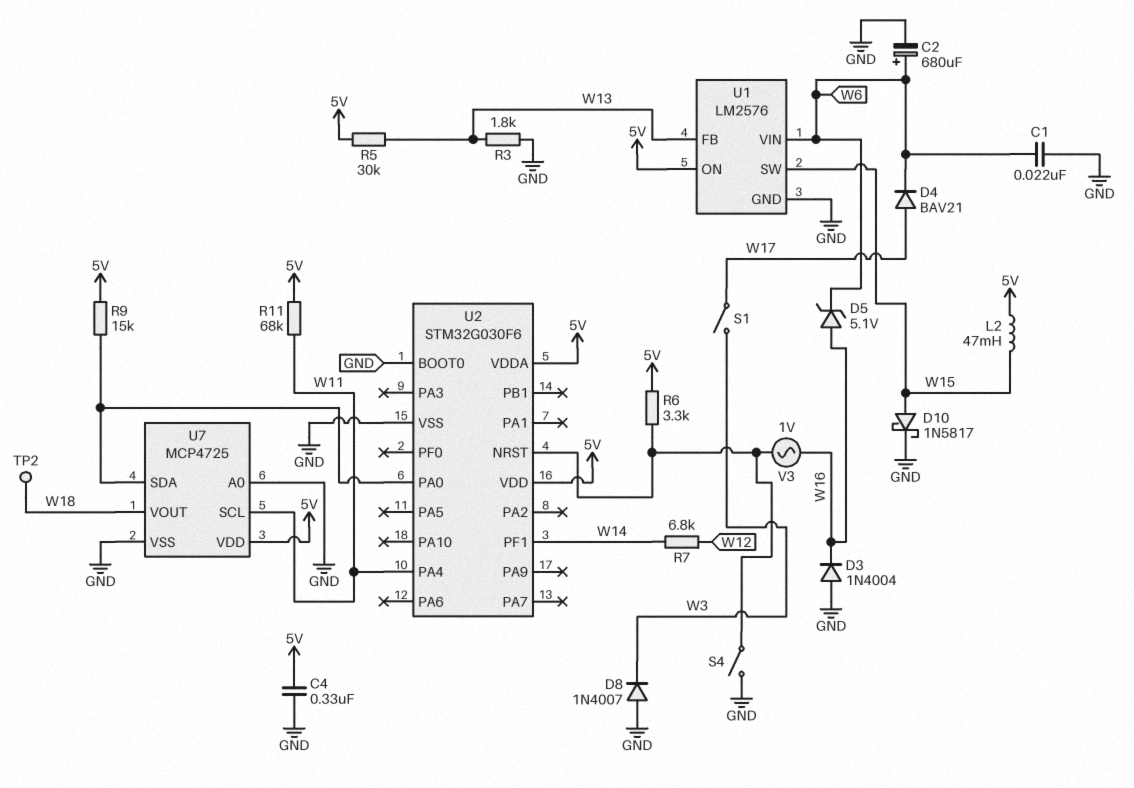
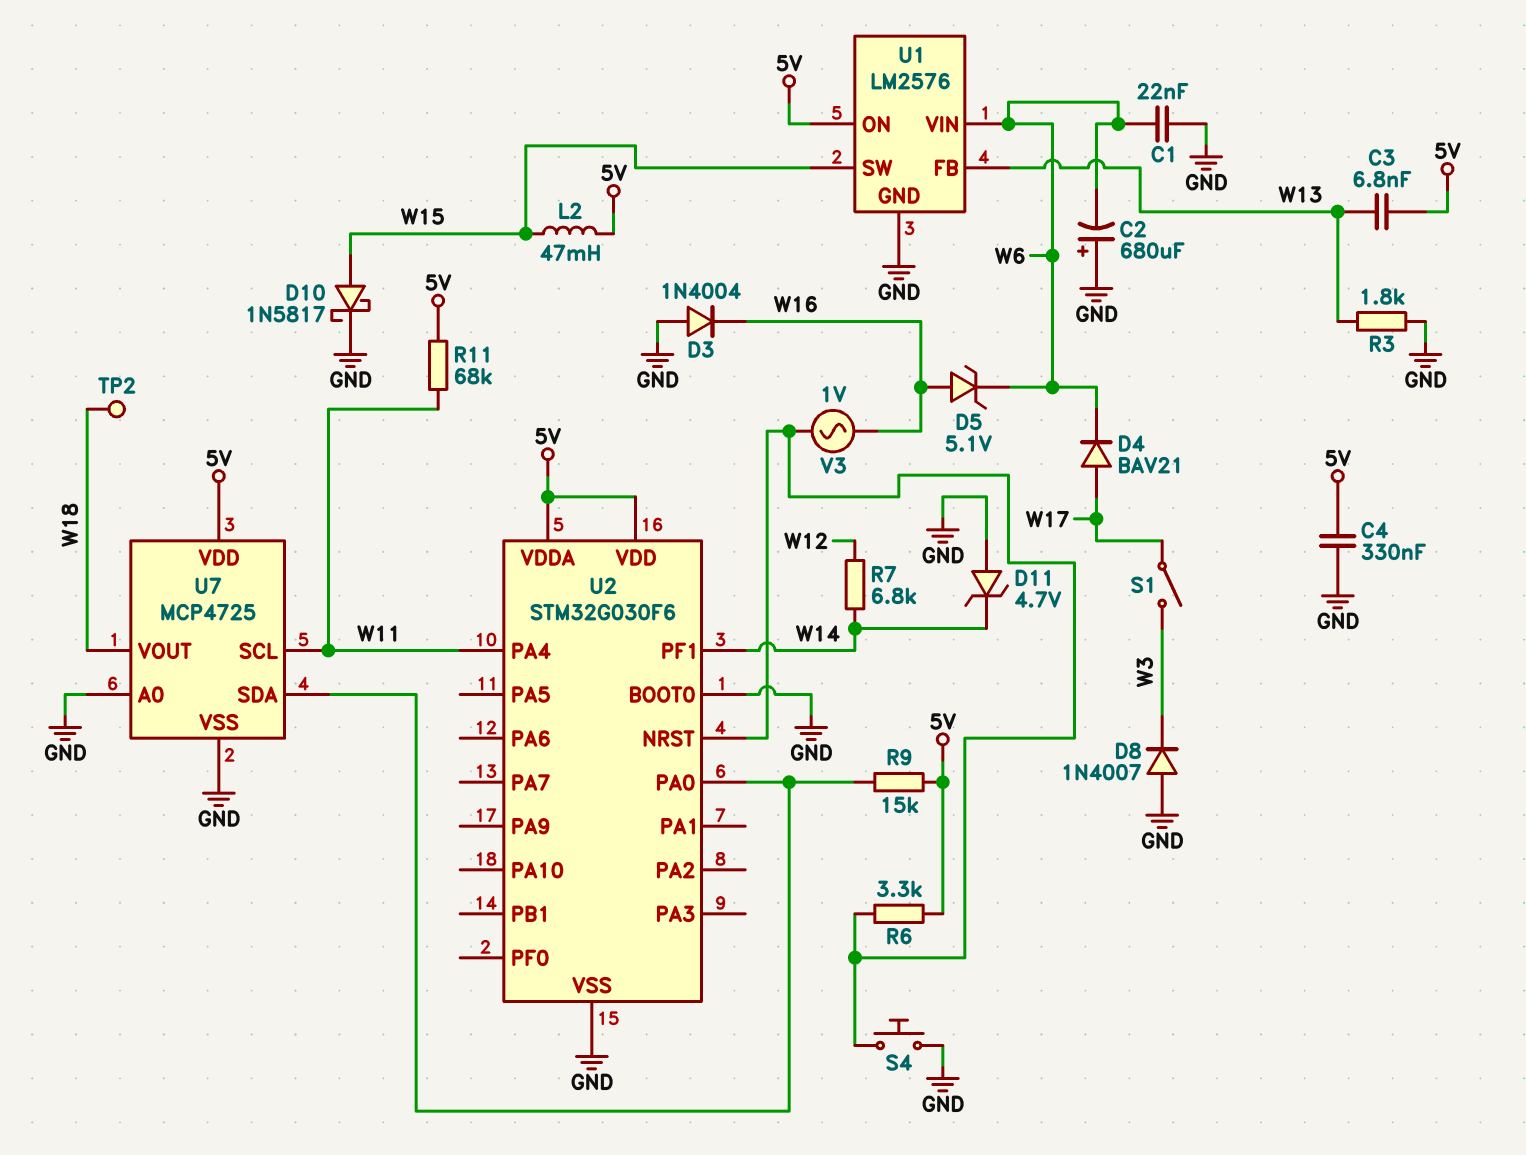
C2: 680uF (plus W6, minus GND) -> 680uF (plus GND, minus W6)
C3: none -> 6.8nF (5V, W13)
D11: none -> zener 4.7V (A GND, K W14)
R5: 30k (5V, W13) -> none
S4: switch (GND, U2/NRST) -> button (GND, U2/NRST)

